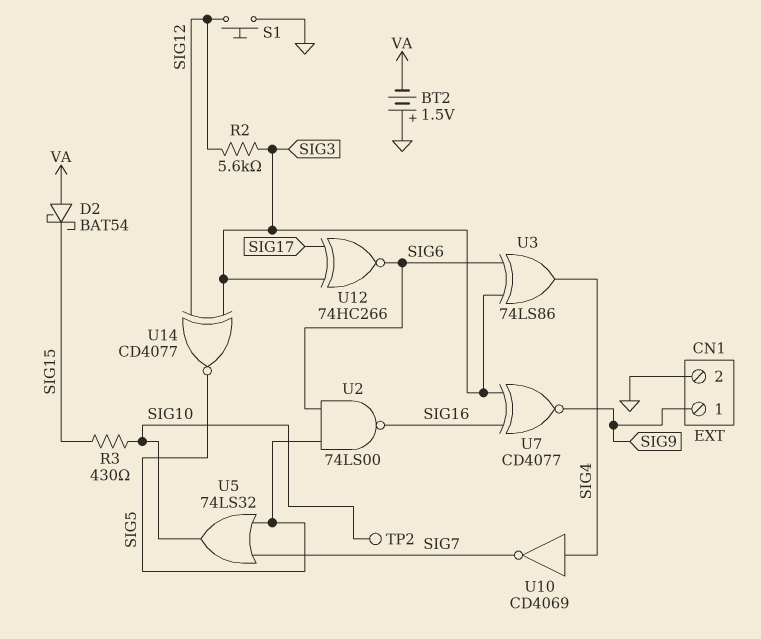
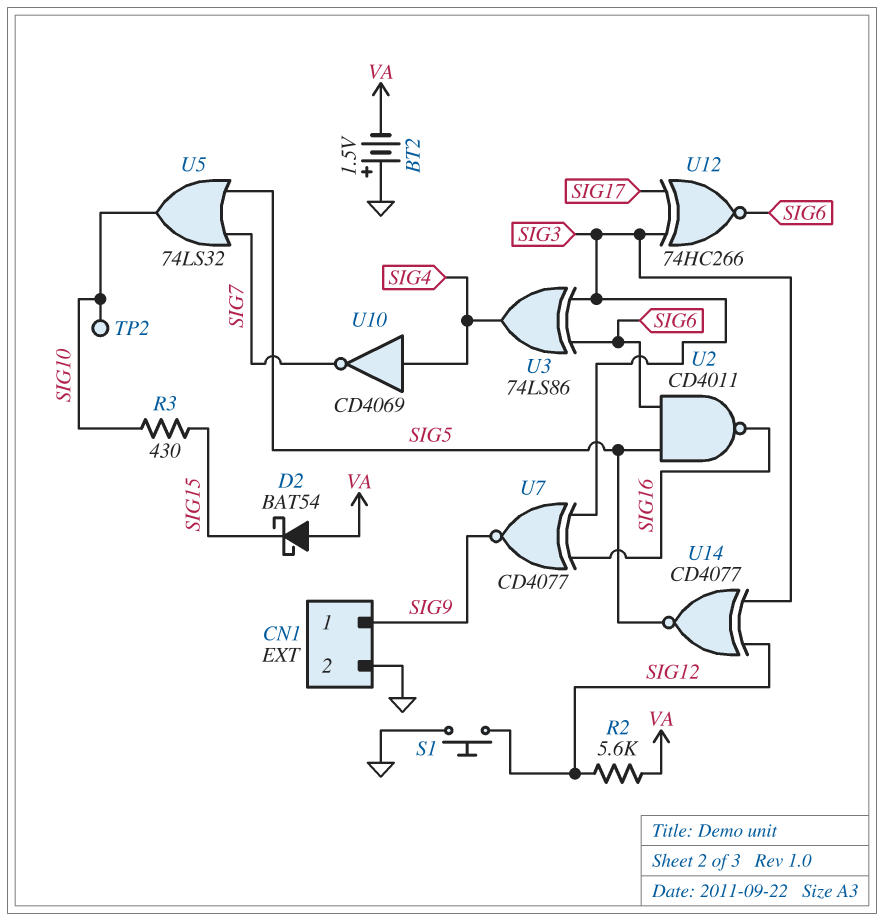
R2: 5.6k (SIG3, SIG12) -> 5.6k (SIG12, VA)
U2: NAND 74LS00 (in SIG5, in SIG6, out SIG16) -> NAND CD4011 (in SIG5, in SIG6, out SIG16)

